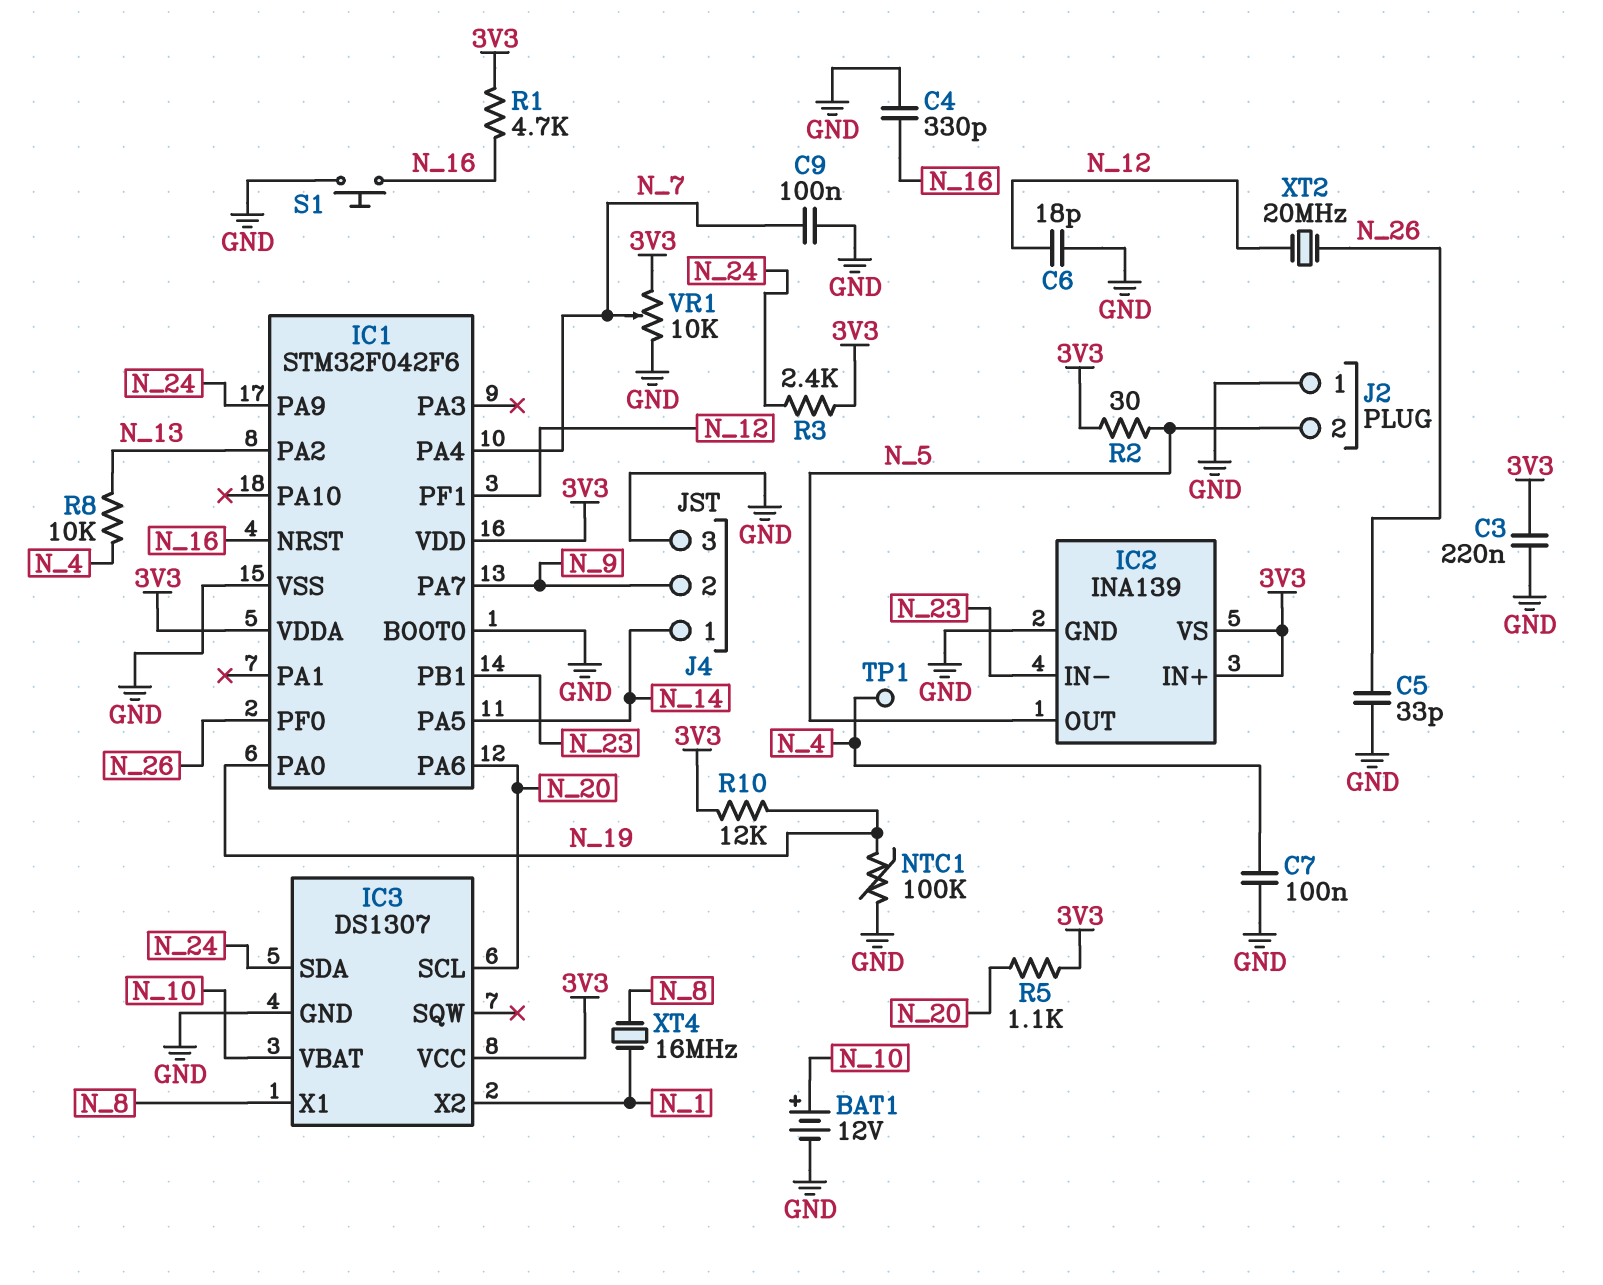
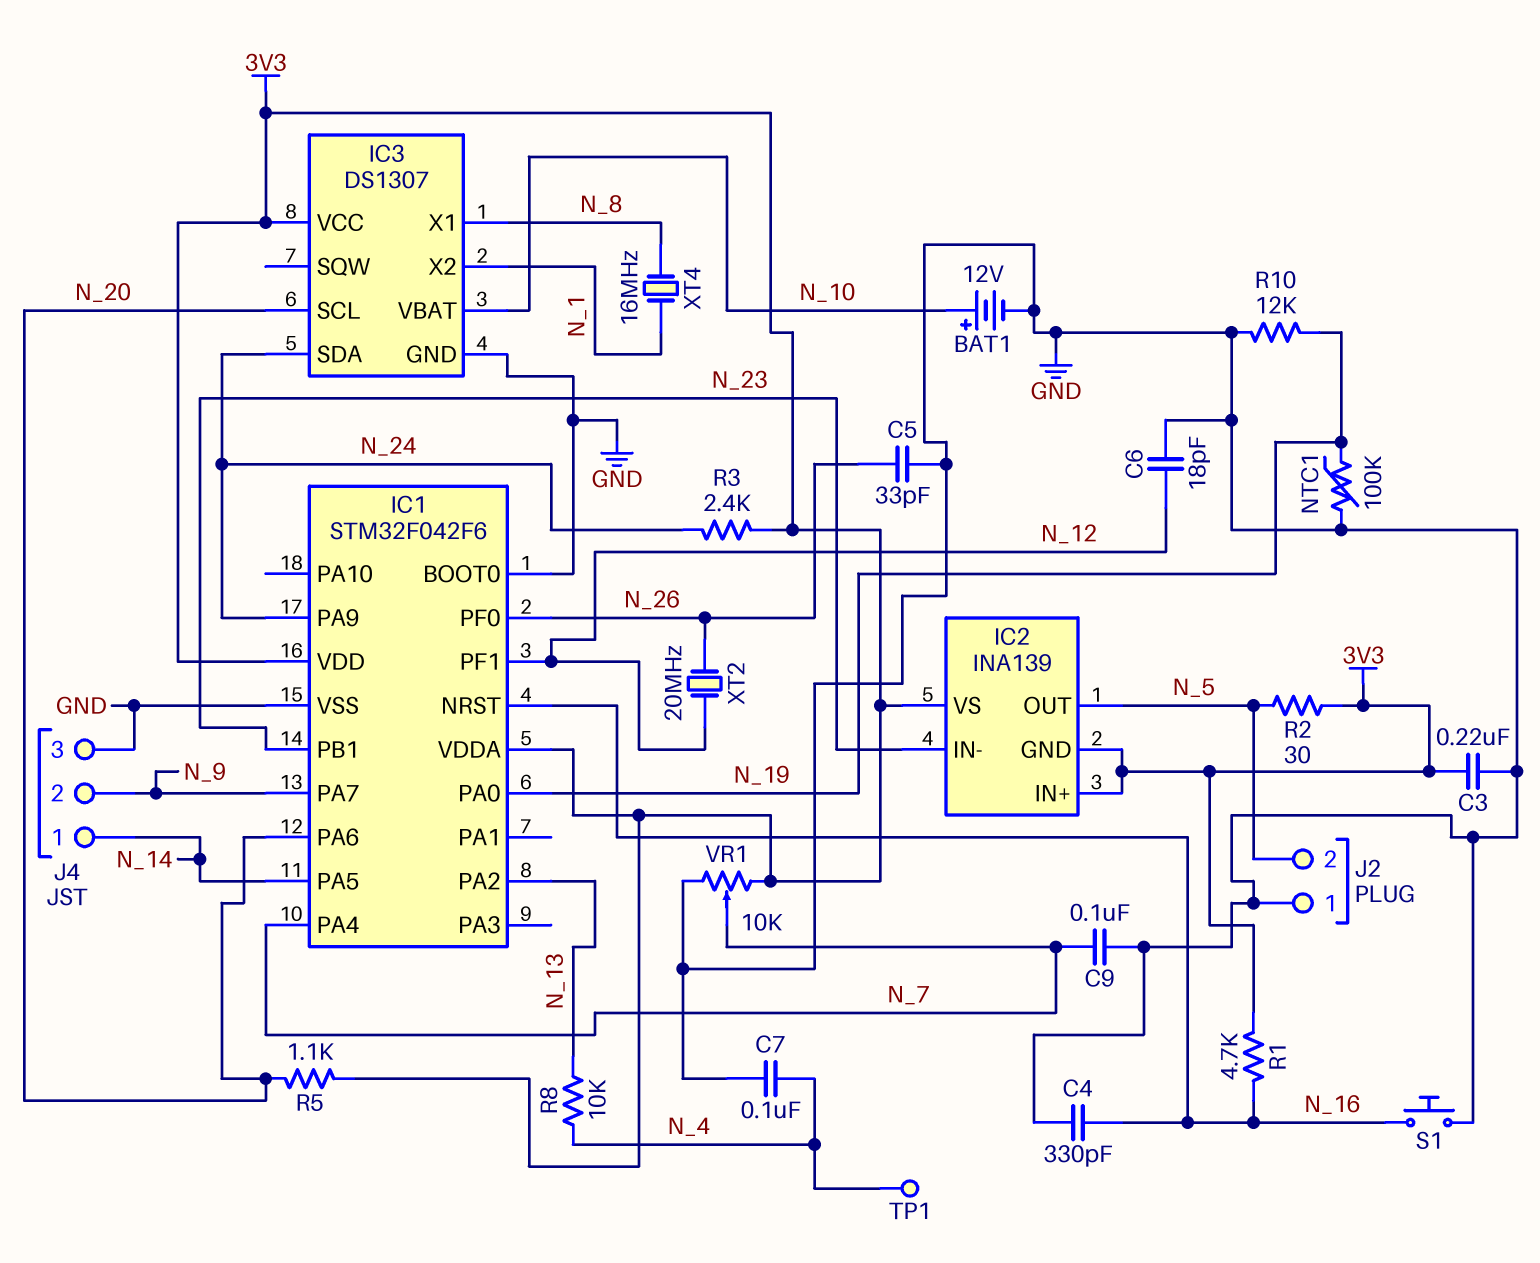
IC2 pin GND: GND -> 3V3
R10: 12k (3V3, N_19) -> 12k (GND, N_19)

